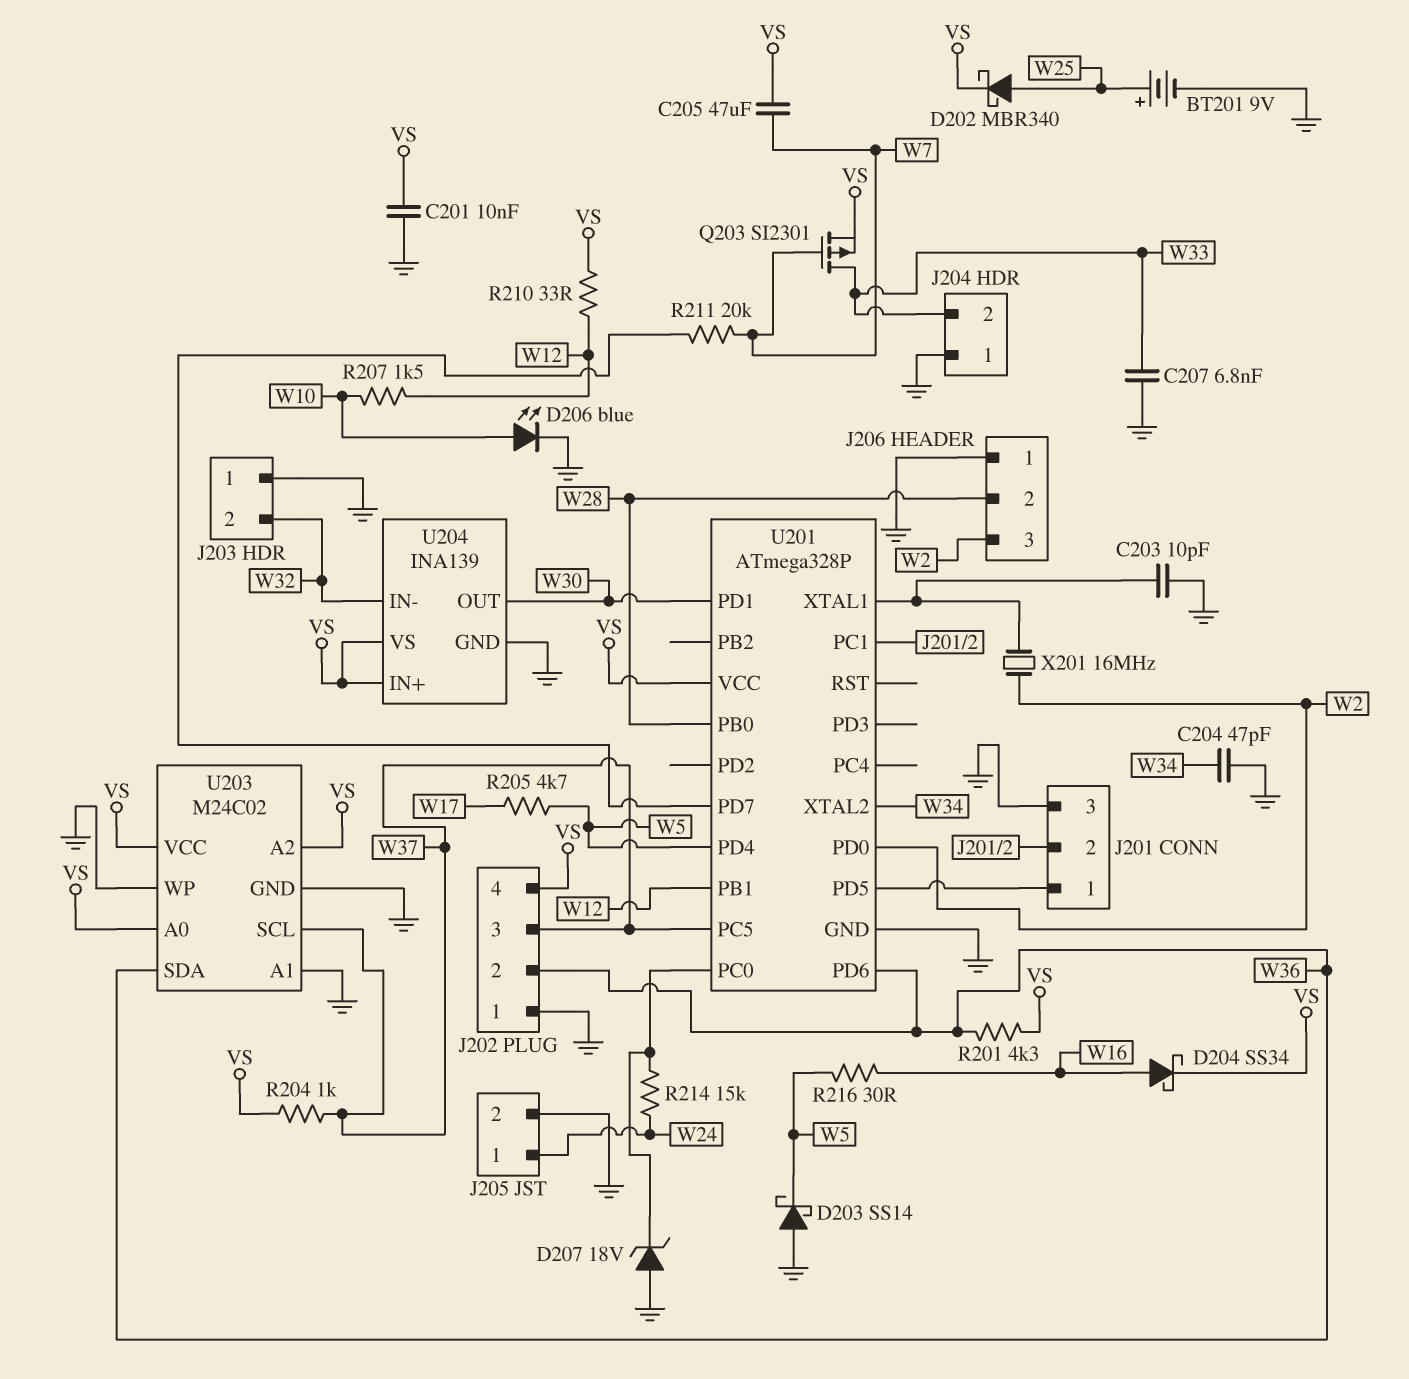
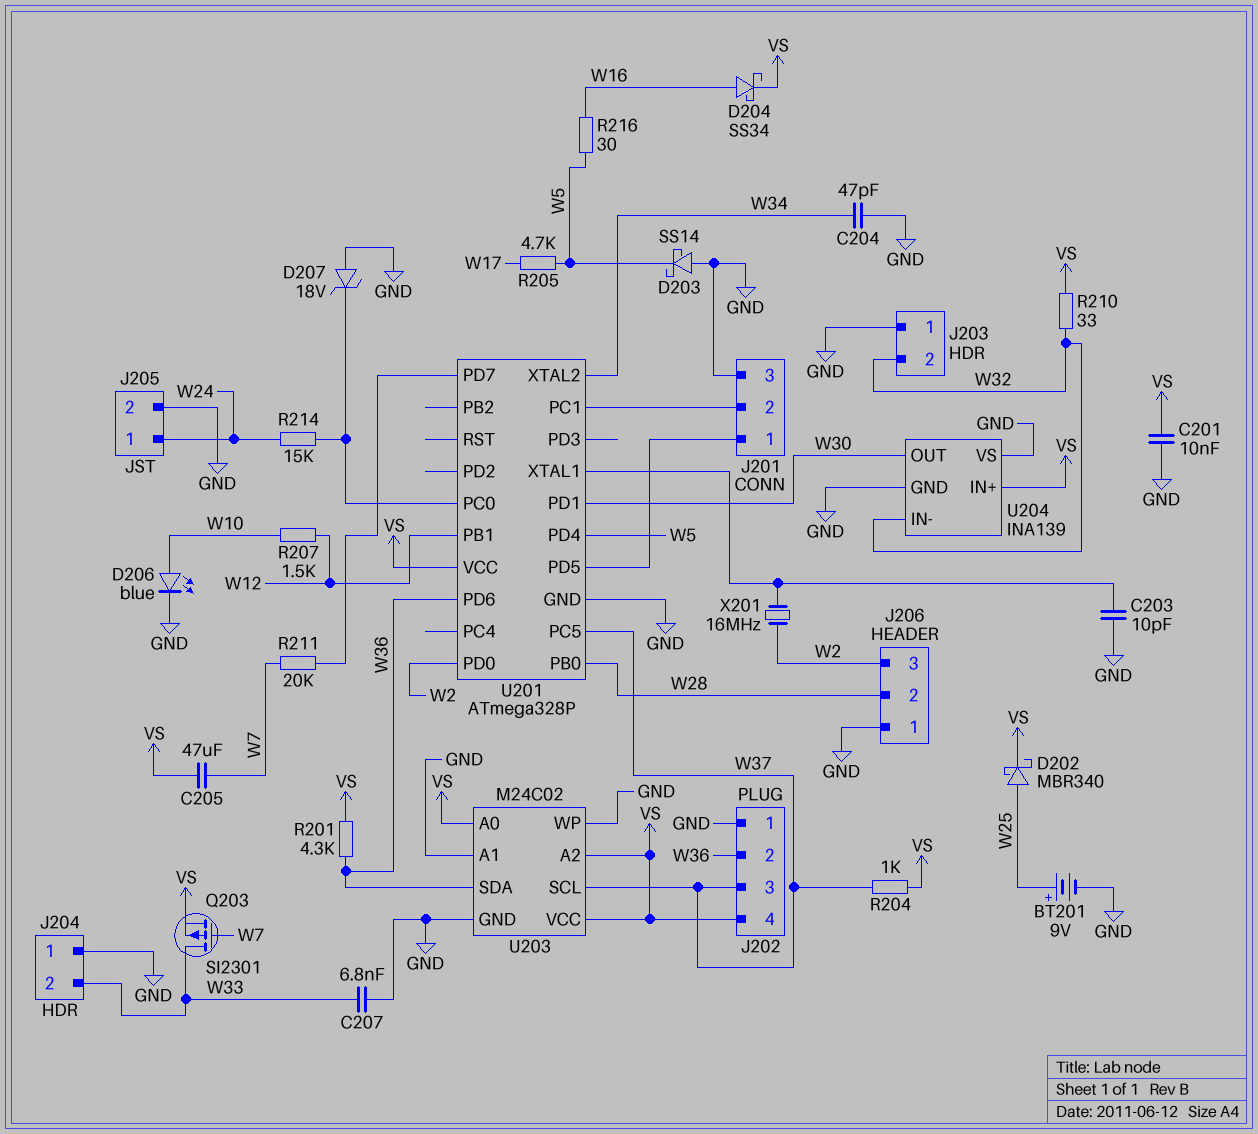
R210: 33 (VS, W12) -> 33 (VS, W32)
U204 pin VS: VS -> GND

